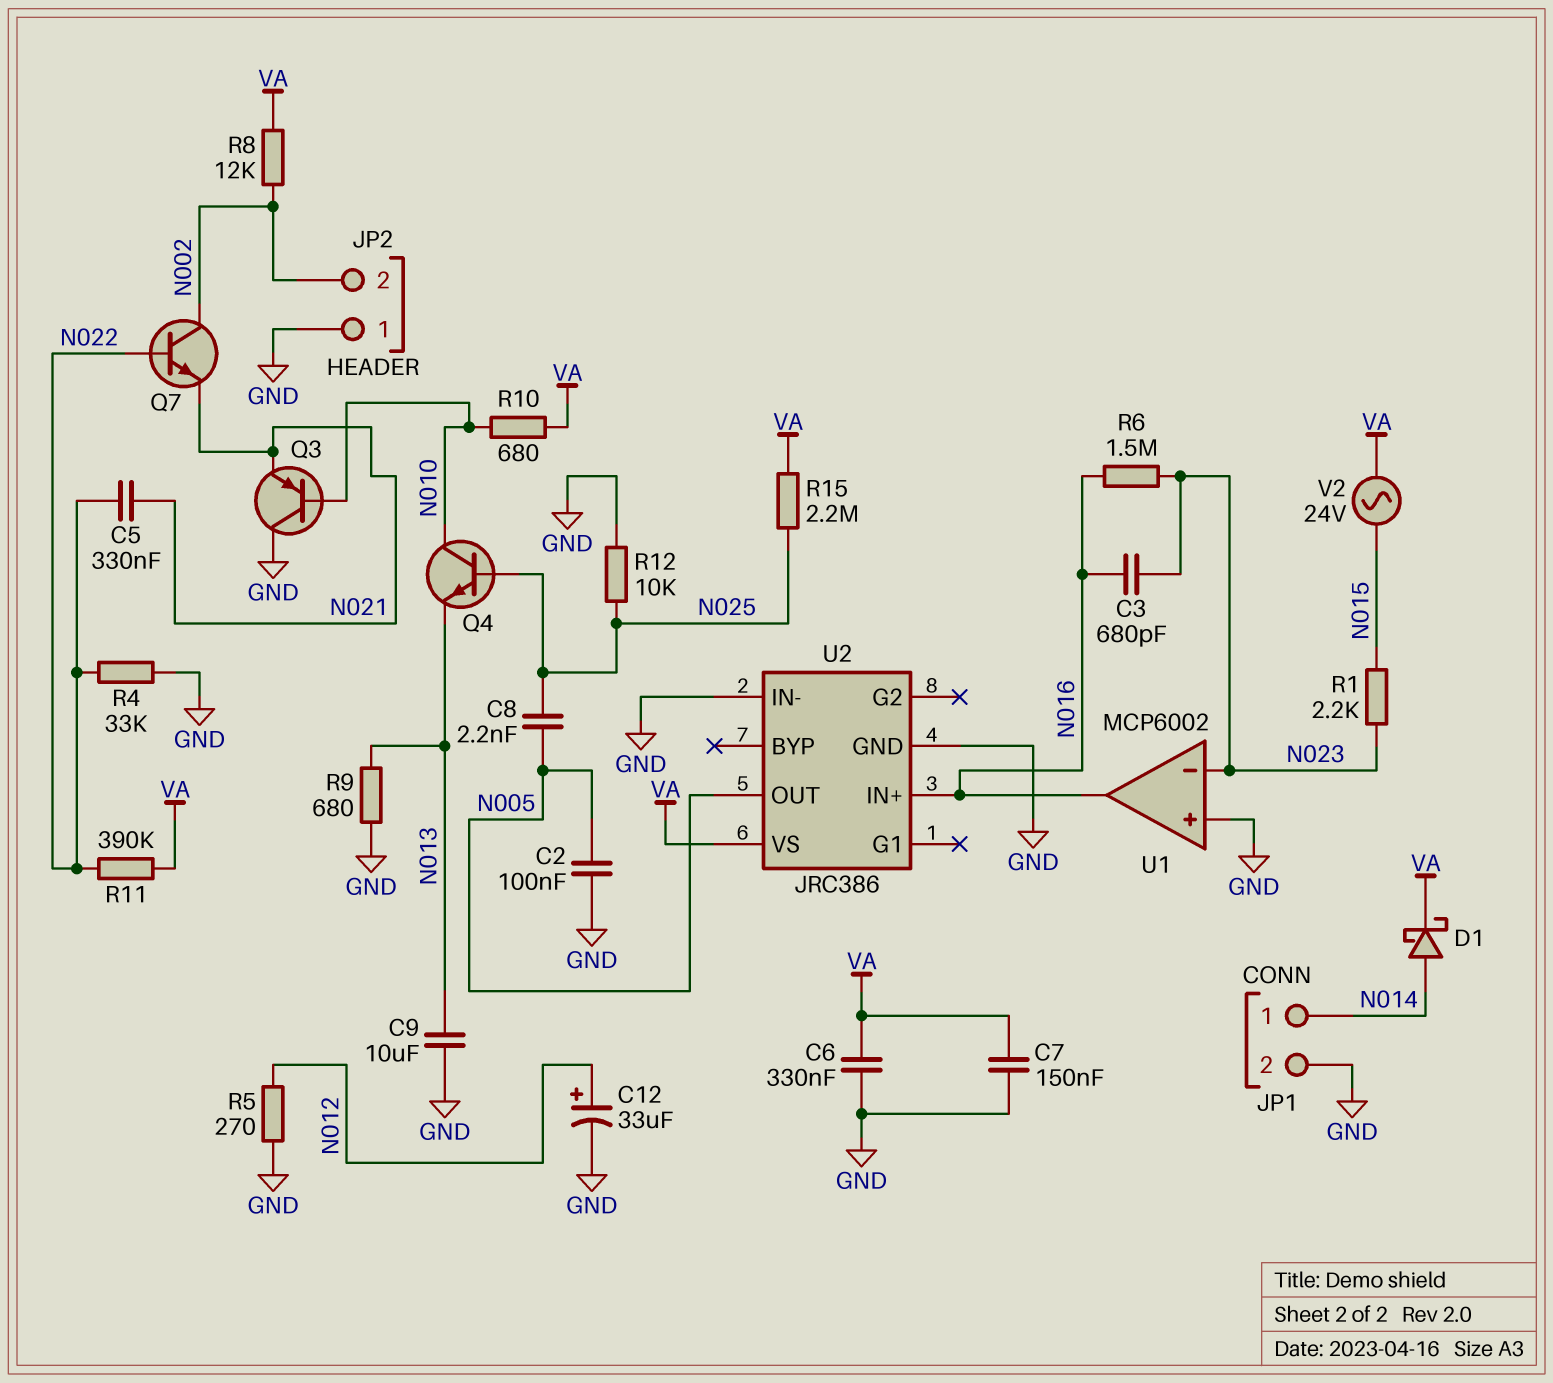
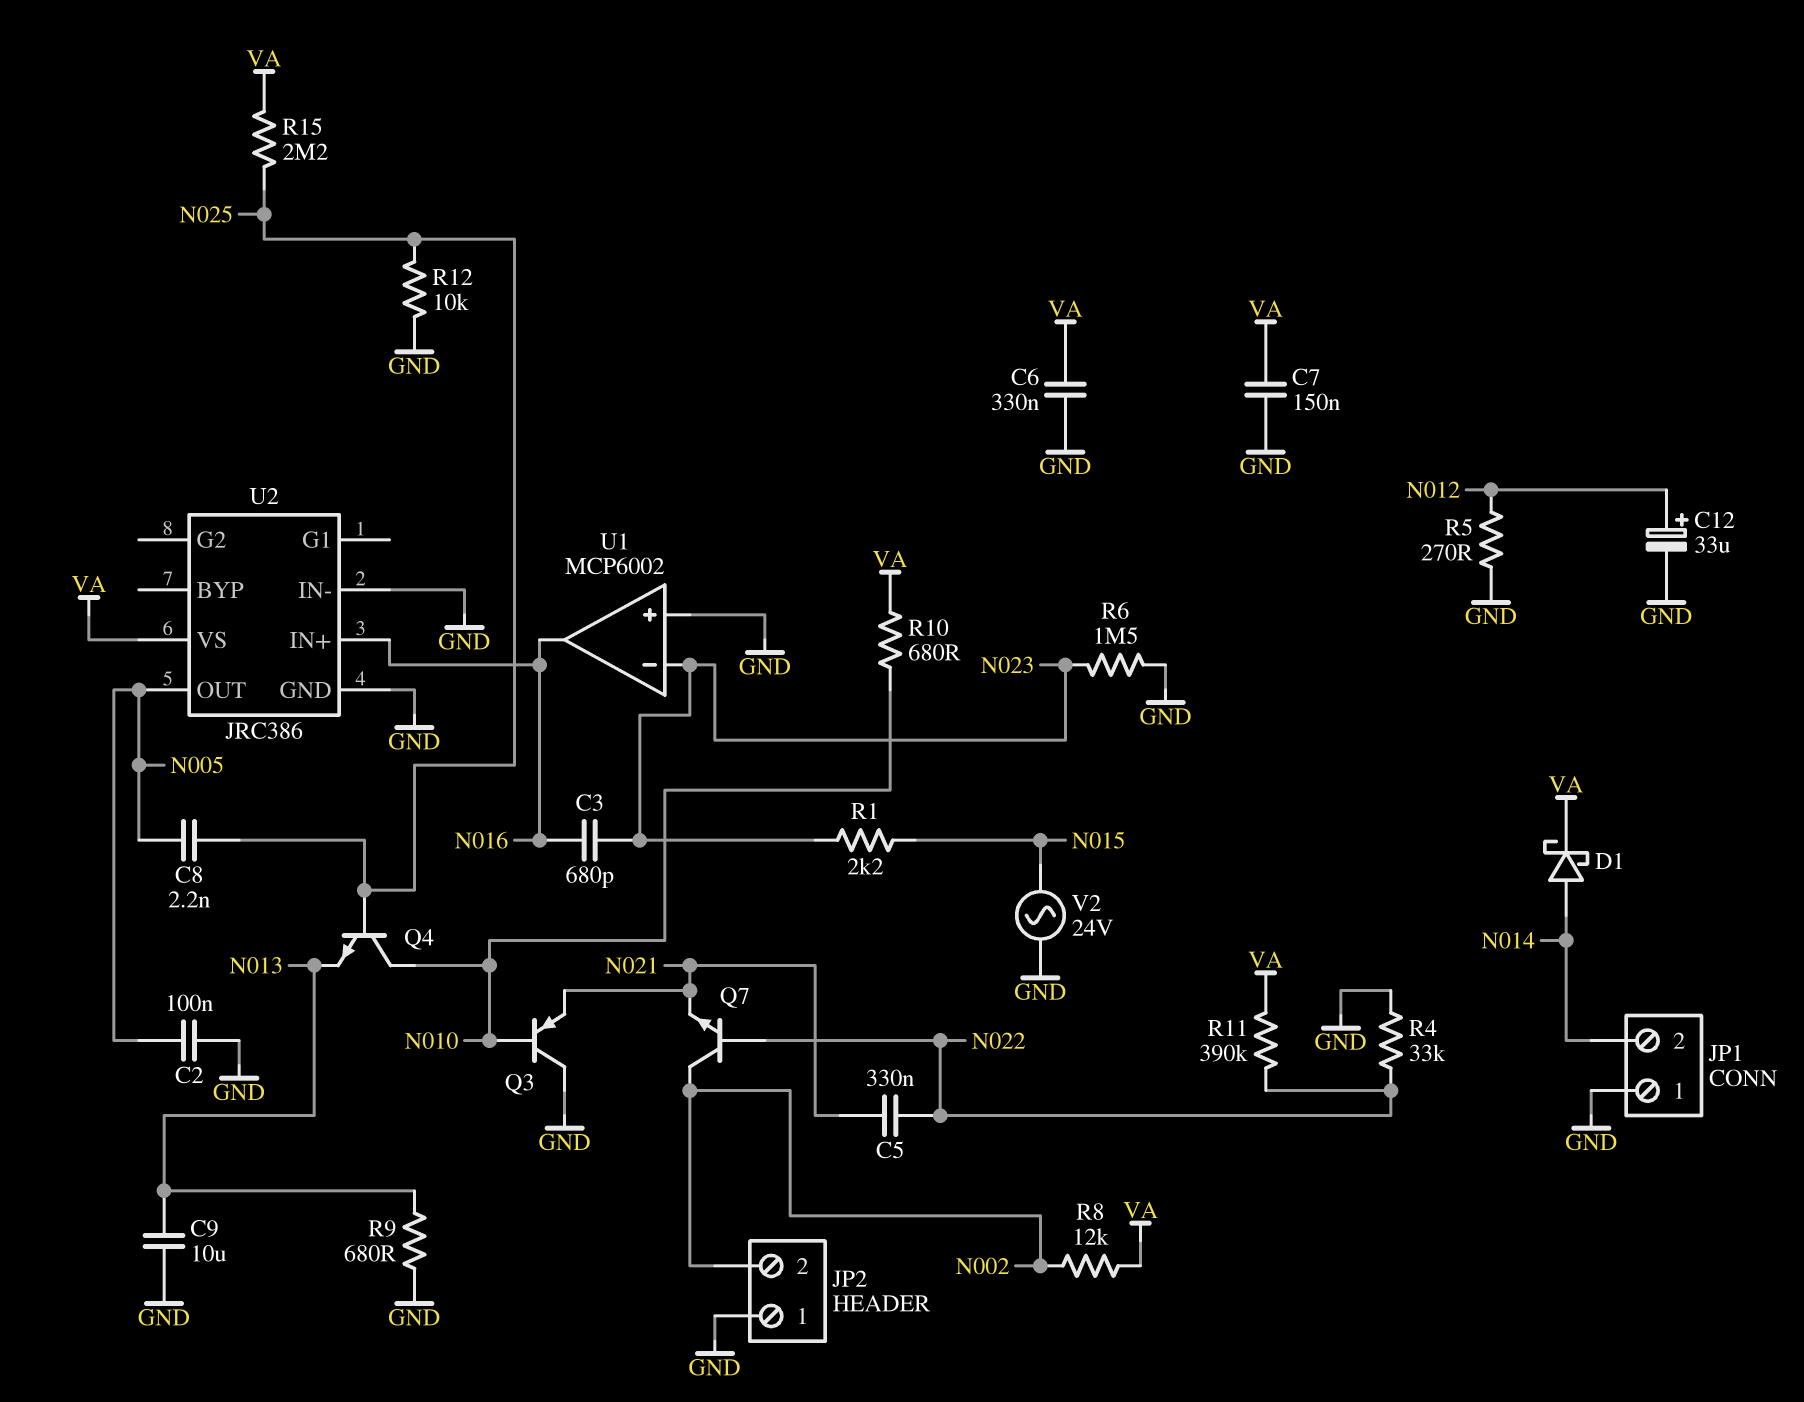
JP1 pin 1: N014 -> GND
JP1 pin 2: GND -> N014
R6: 1.5M (N016, N023) -> 1.5M (GND, N023)
V2: AC 24V (N015, VA) -> AC 24V (GND, N015)

